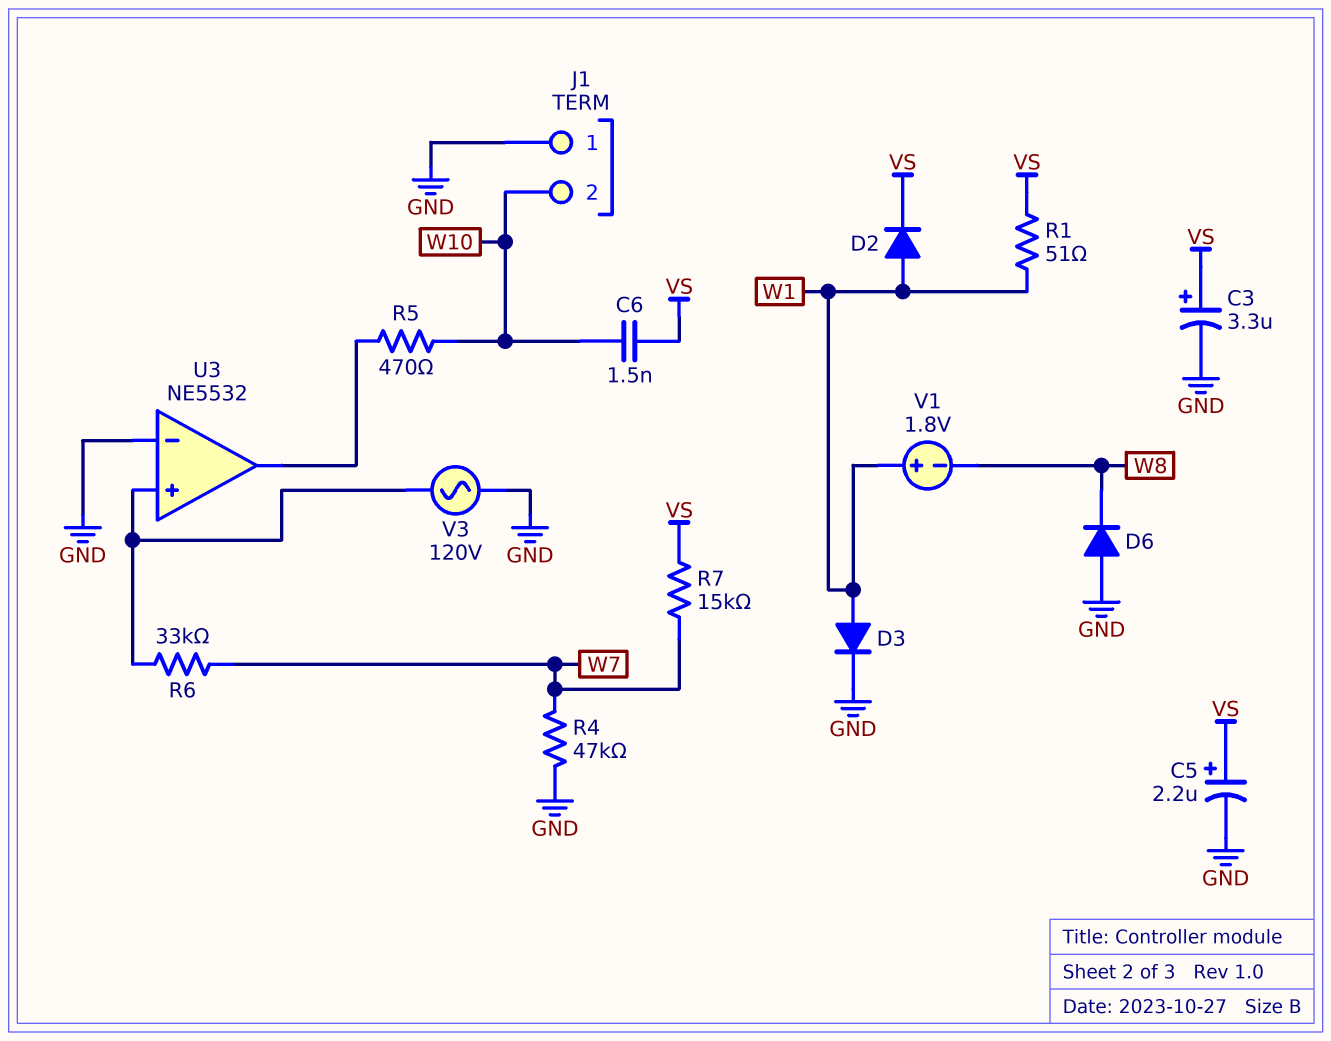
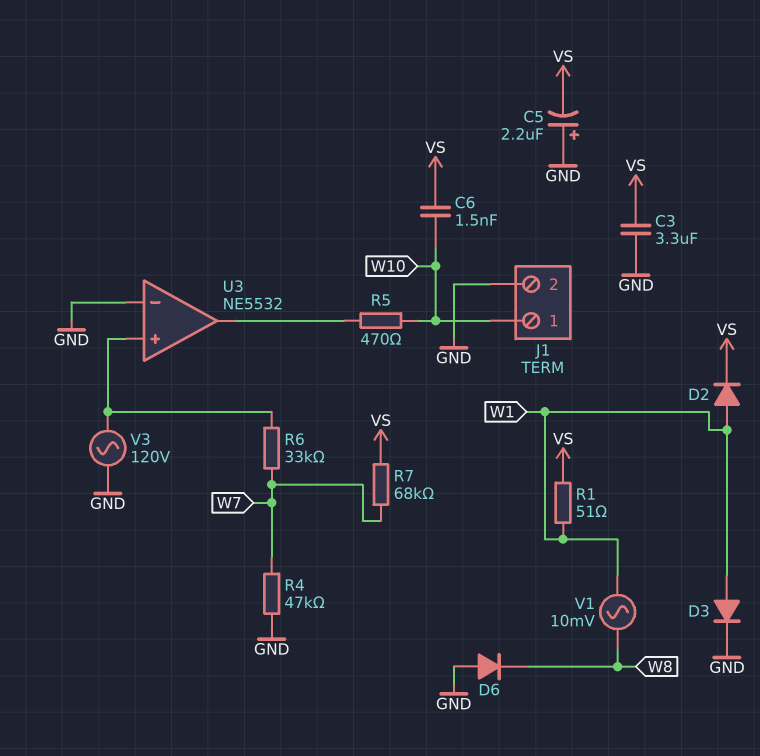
C3: 3.3uF (plus VS, minus GND) -> 3.3uF (GND, VS)
C5: 2.2uF (plus VS, minus GND) -> 2.2uF (plus GND, minus VS)
J1 pin 1: GND -> W10
J1 pin 2: W10 -> GND
R7: 15k (VS, W7) -> 68k (VS, W7)
V1: 1.8V (plus W1, minus W8) -> AC 10mV (W1, W8)

